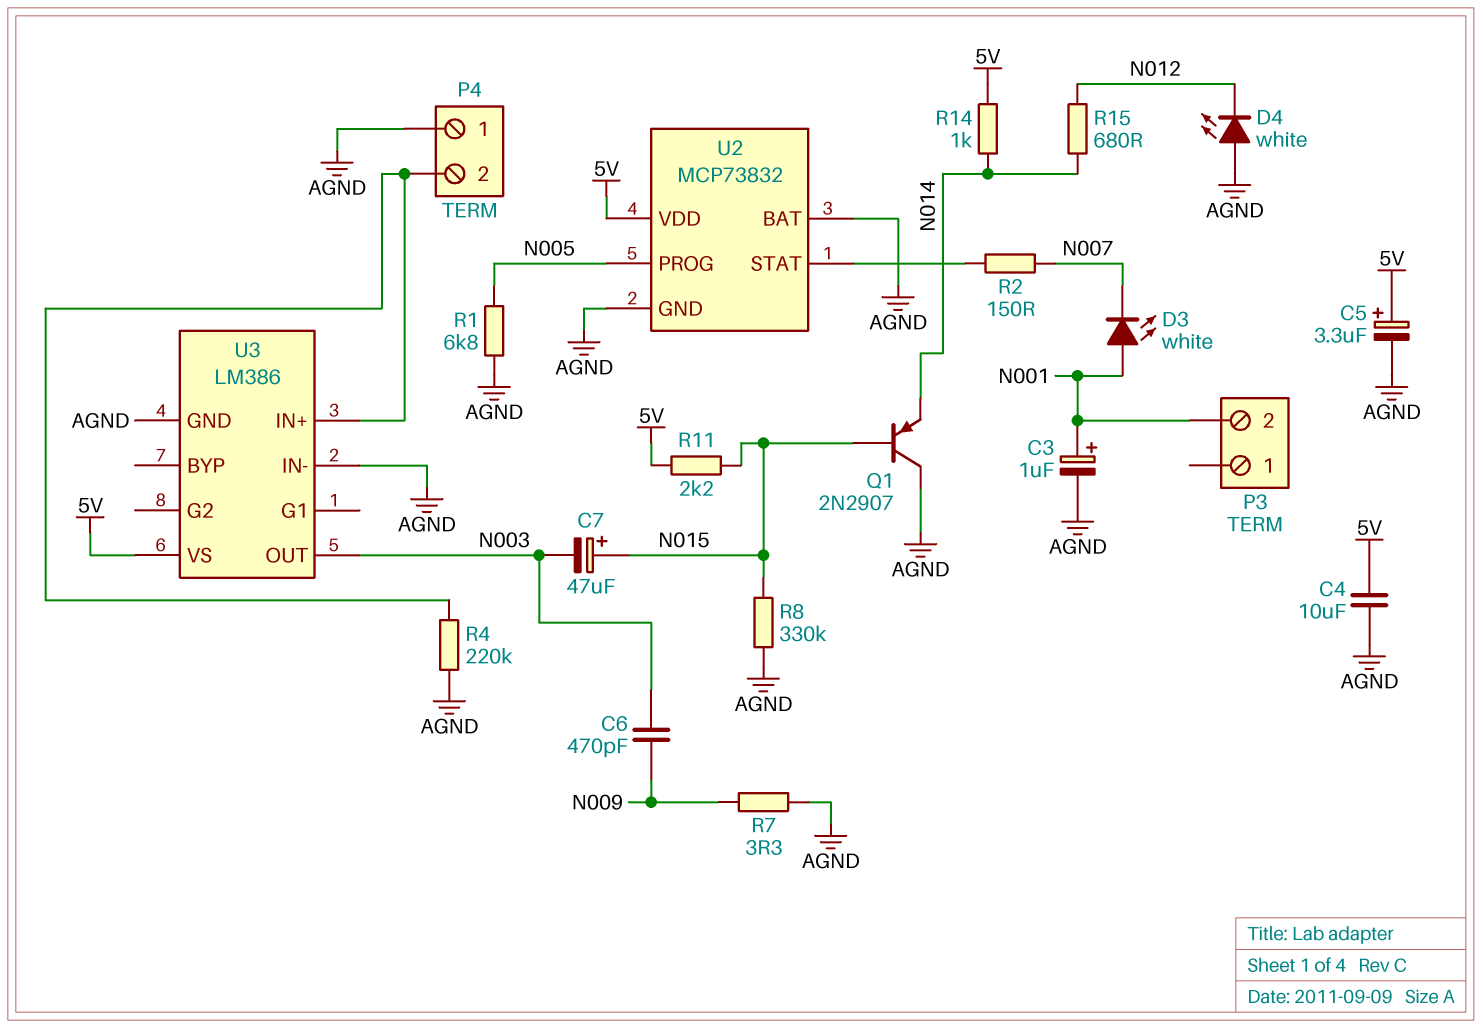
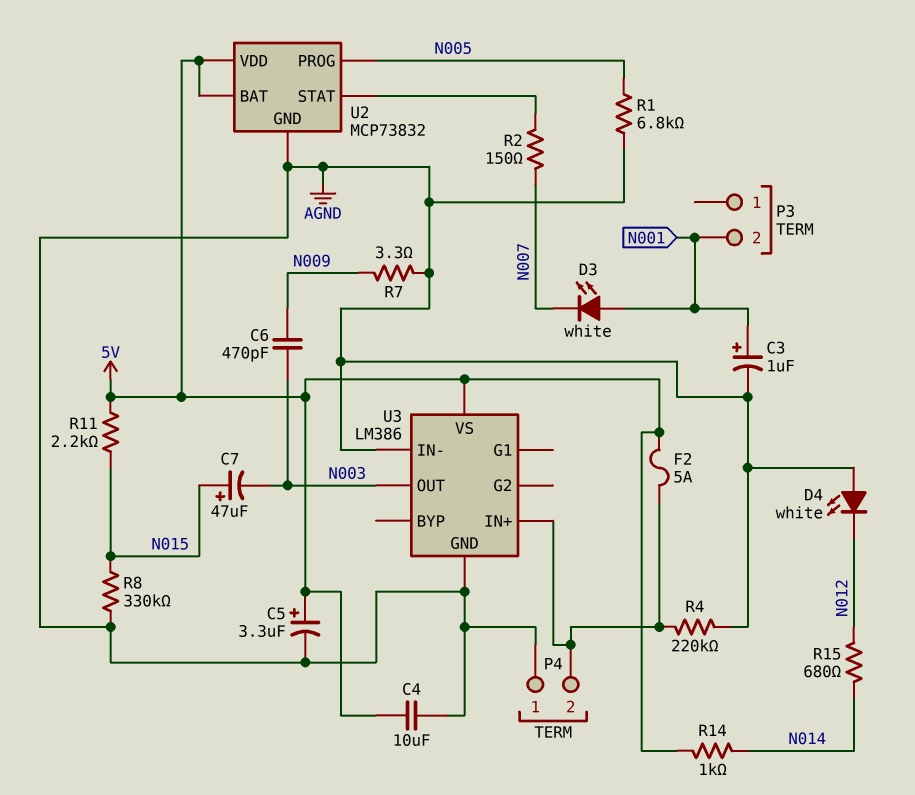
F2: none -> 5A (5V, P4/2)
Q1: PNP 2N2907 (B N015, C AGND, E N014) -> none
U2 pin BAT: AGND -> 5V

